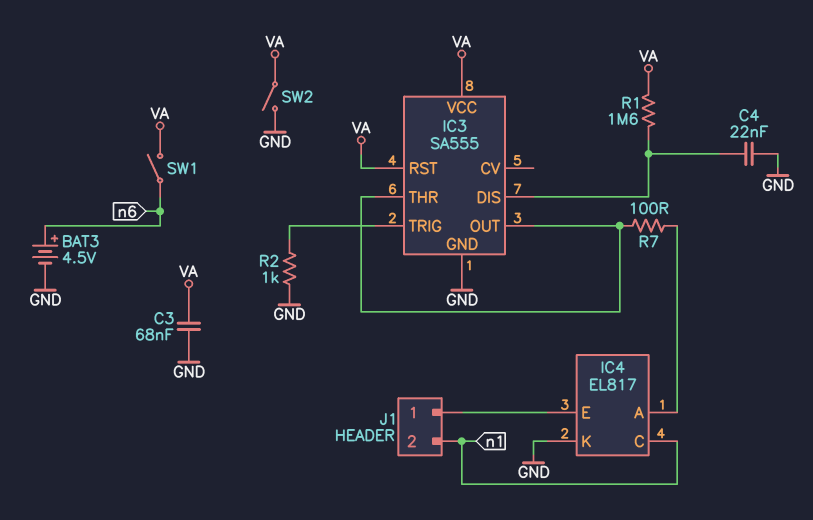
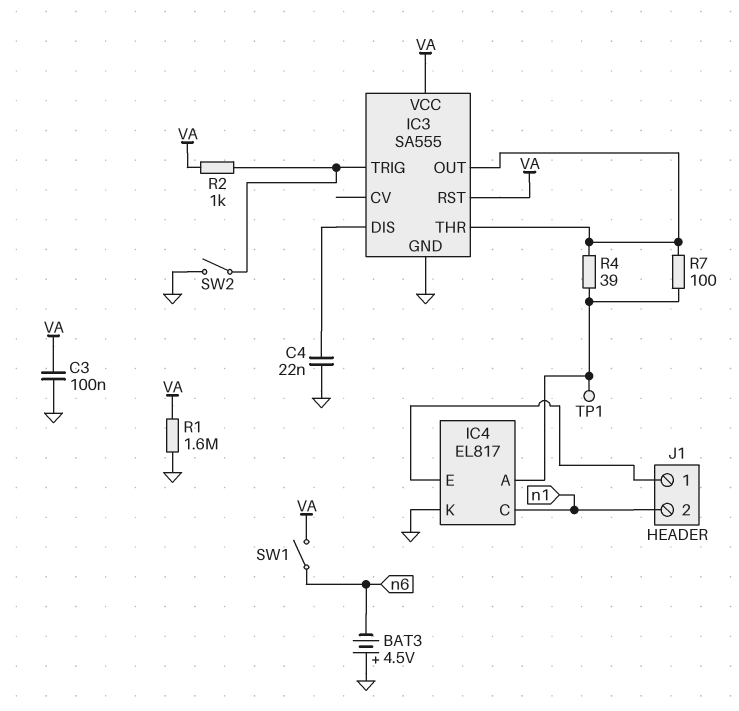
BAT3: 4.5V (plus n6, minus GND) -> 4.5V (plus GND, minus n6)
C3: 68nF (GND, VA) -> 100nF (GND, VA)
R1: 1.6M (IC3/DIS, VA) -> 1.6M (GND, VA)
R2: 1k (GND, IC3/TRIG) -> 1k (IC3/TRIG, VA)
R4: none -> 39 (IC3/OUT, IC4/A)
SW2: switch (GND, VA) -> switch (GND, IC3/TRIG)
TP1: none -> test point (IC4/A)

